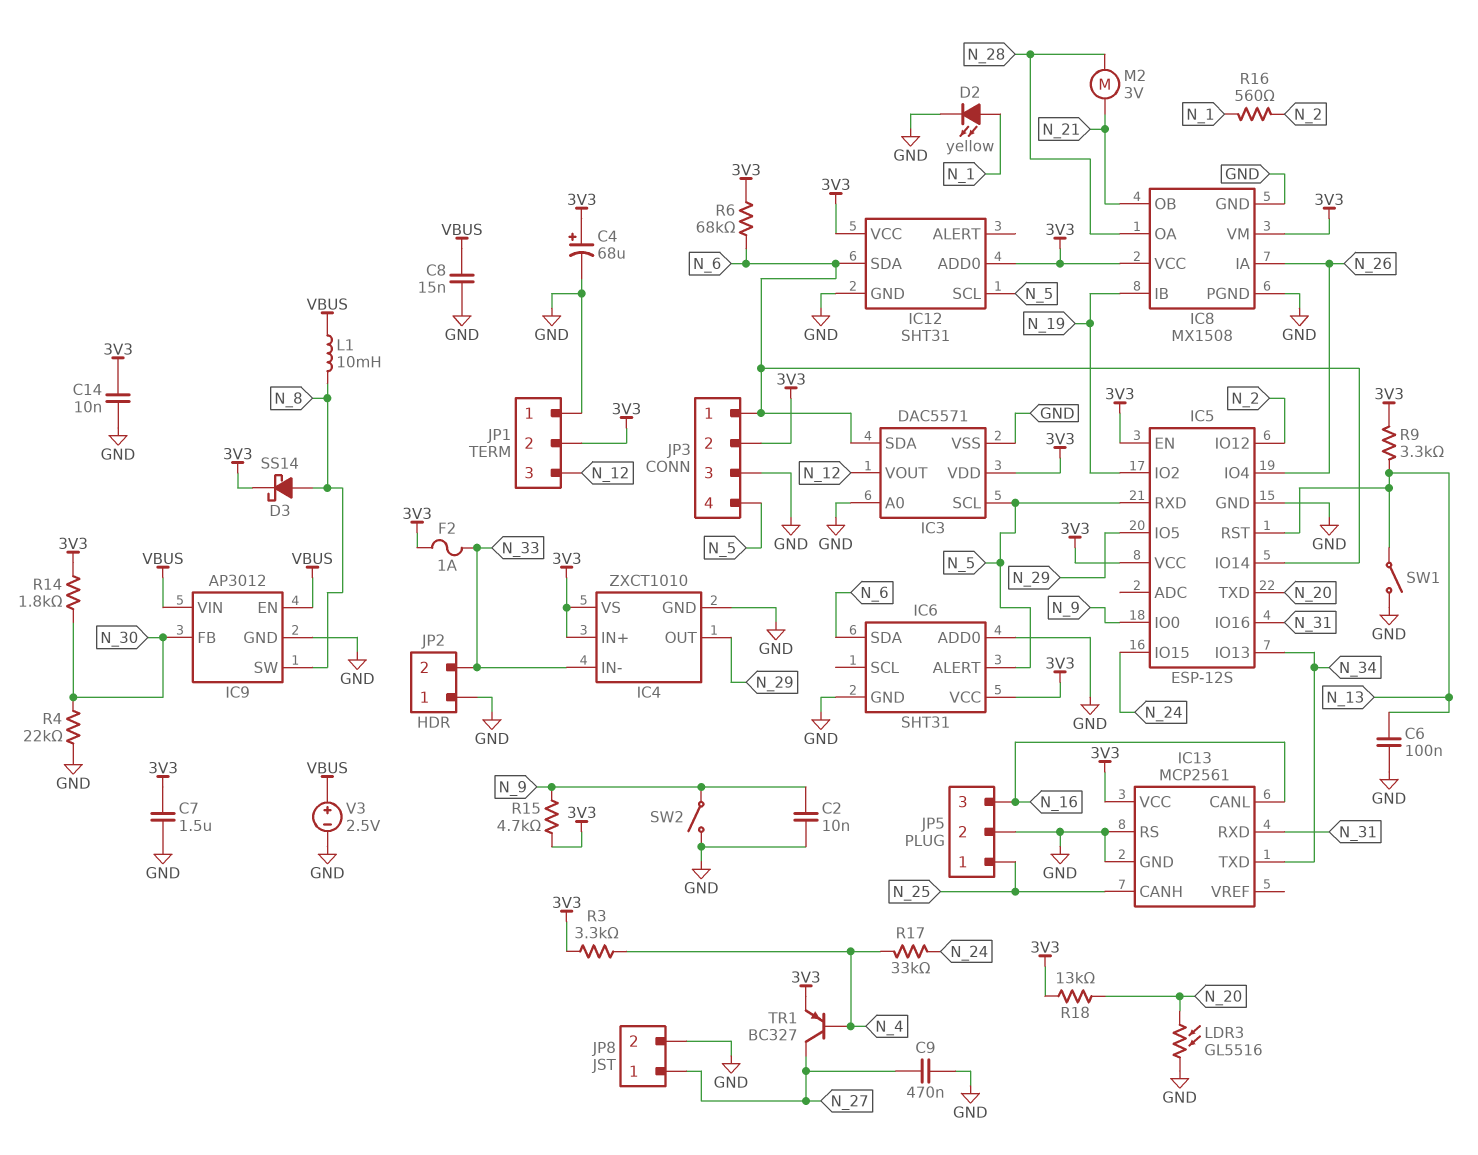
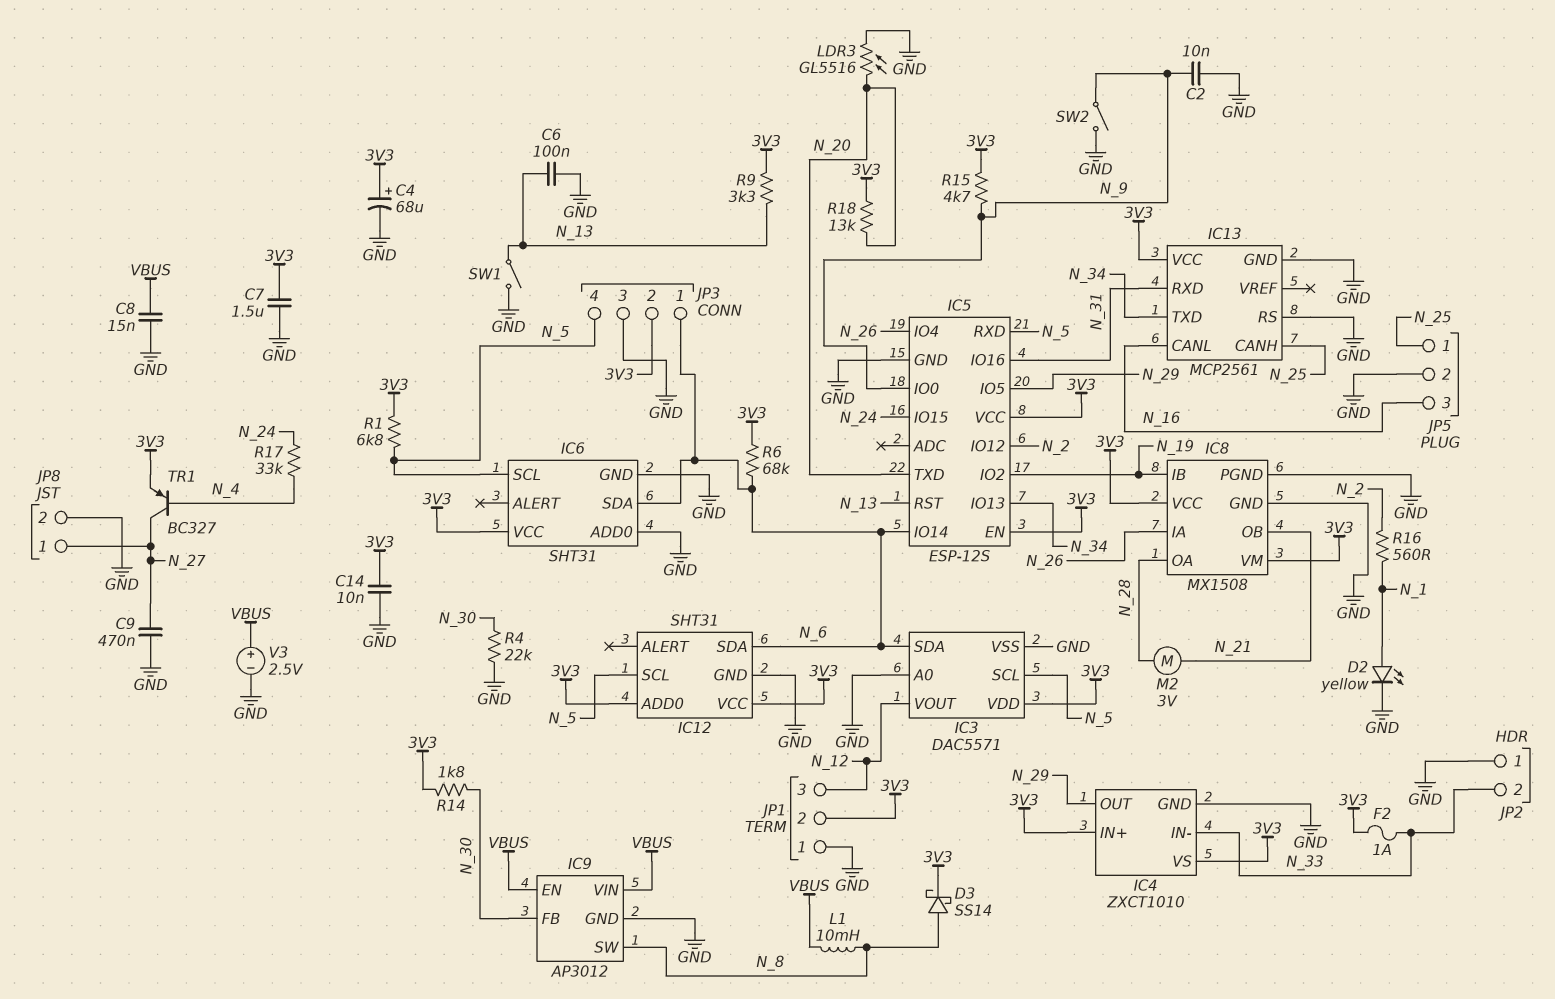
IC6 pin ALERT: N_5 -> none
IC6 pin SCL: none -> N_5
R1: none -> 6.8k (3V3, N_5)
R3: 3.3k (3V3, N_4) -> none

